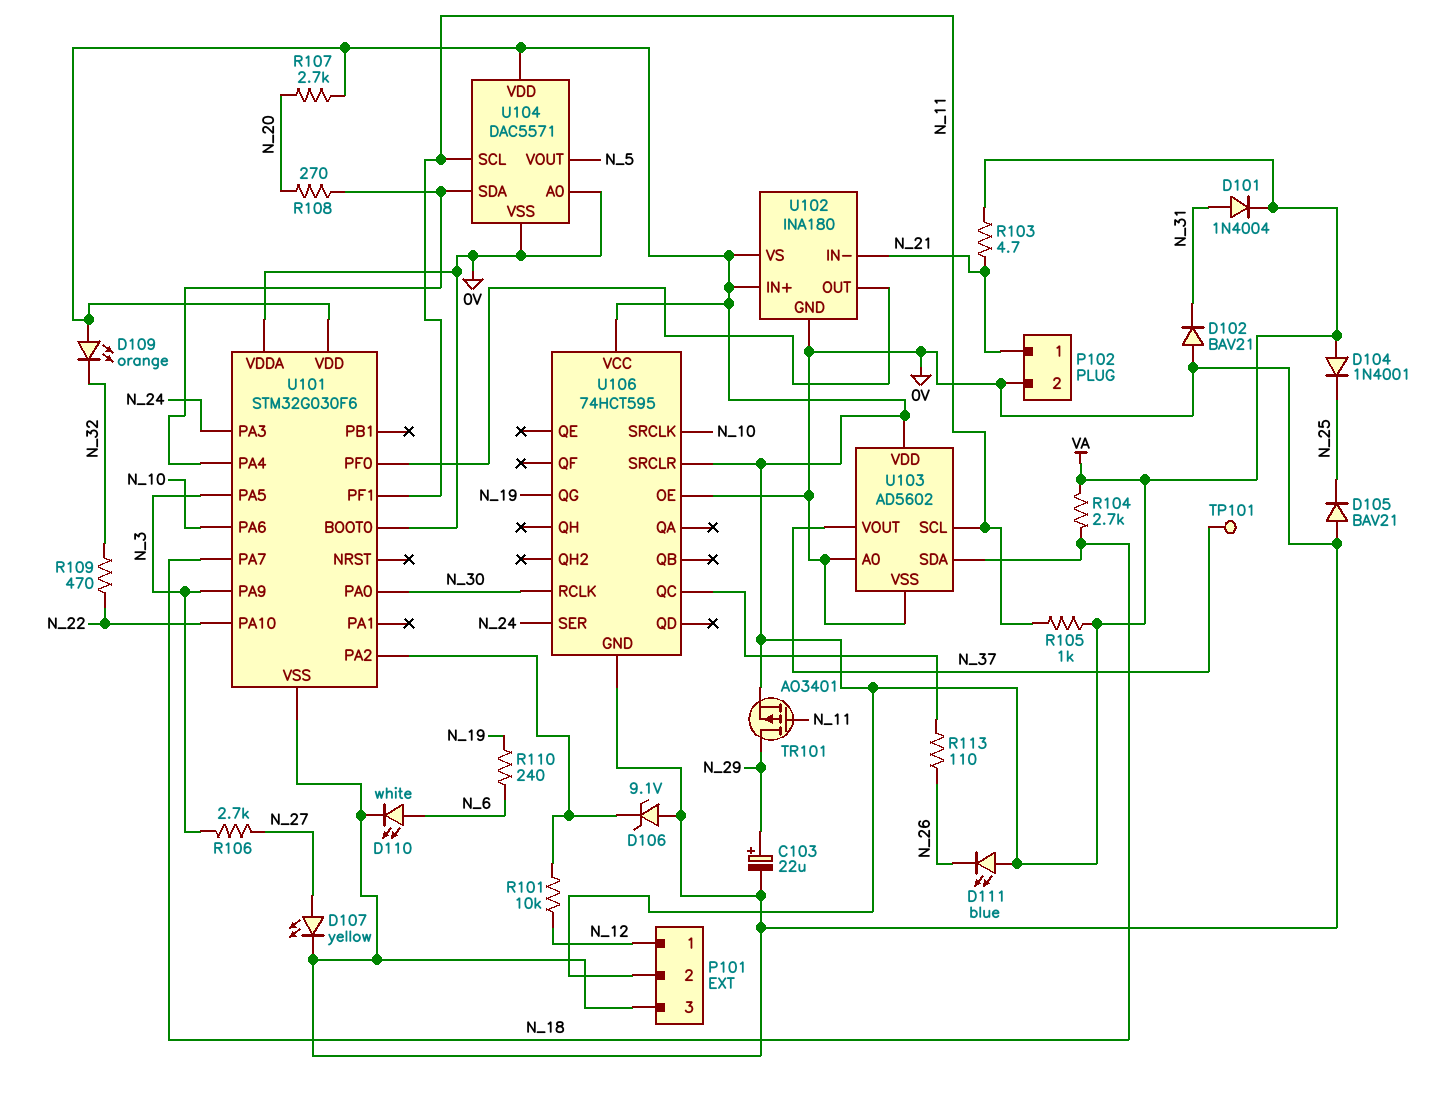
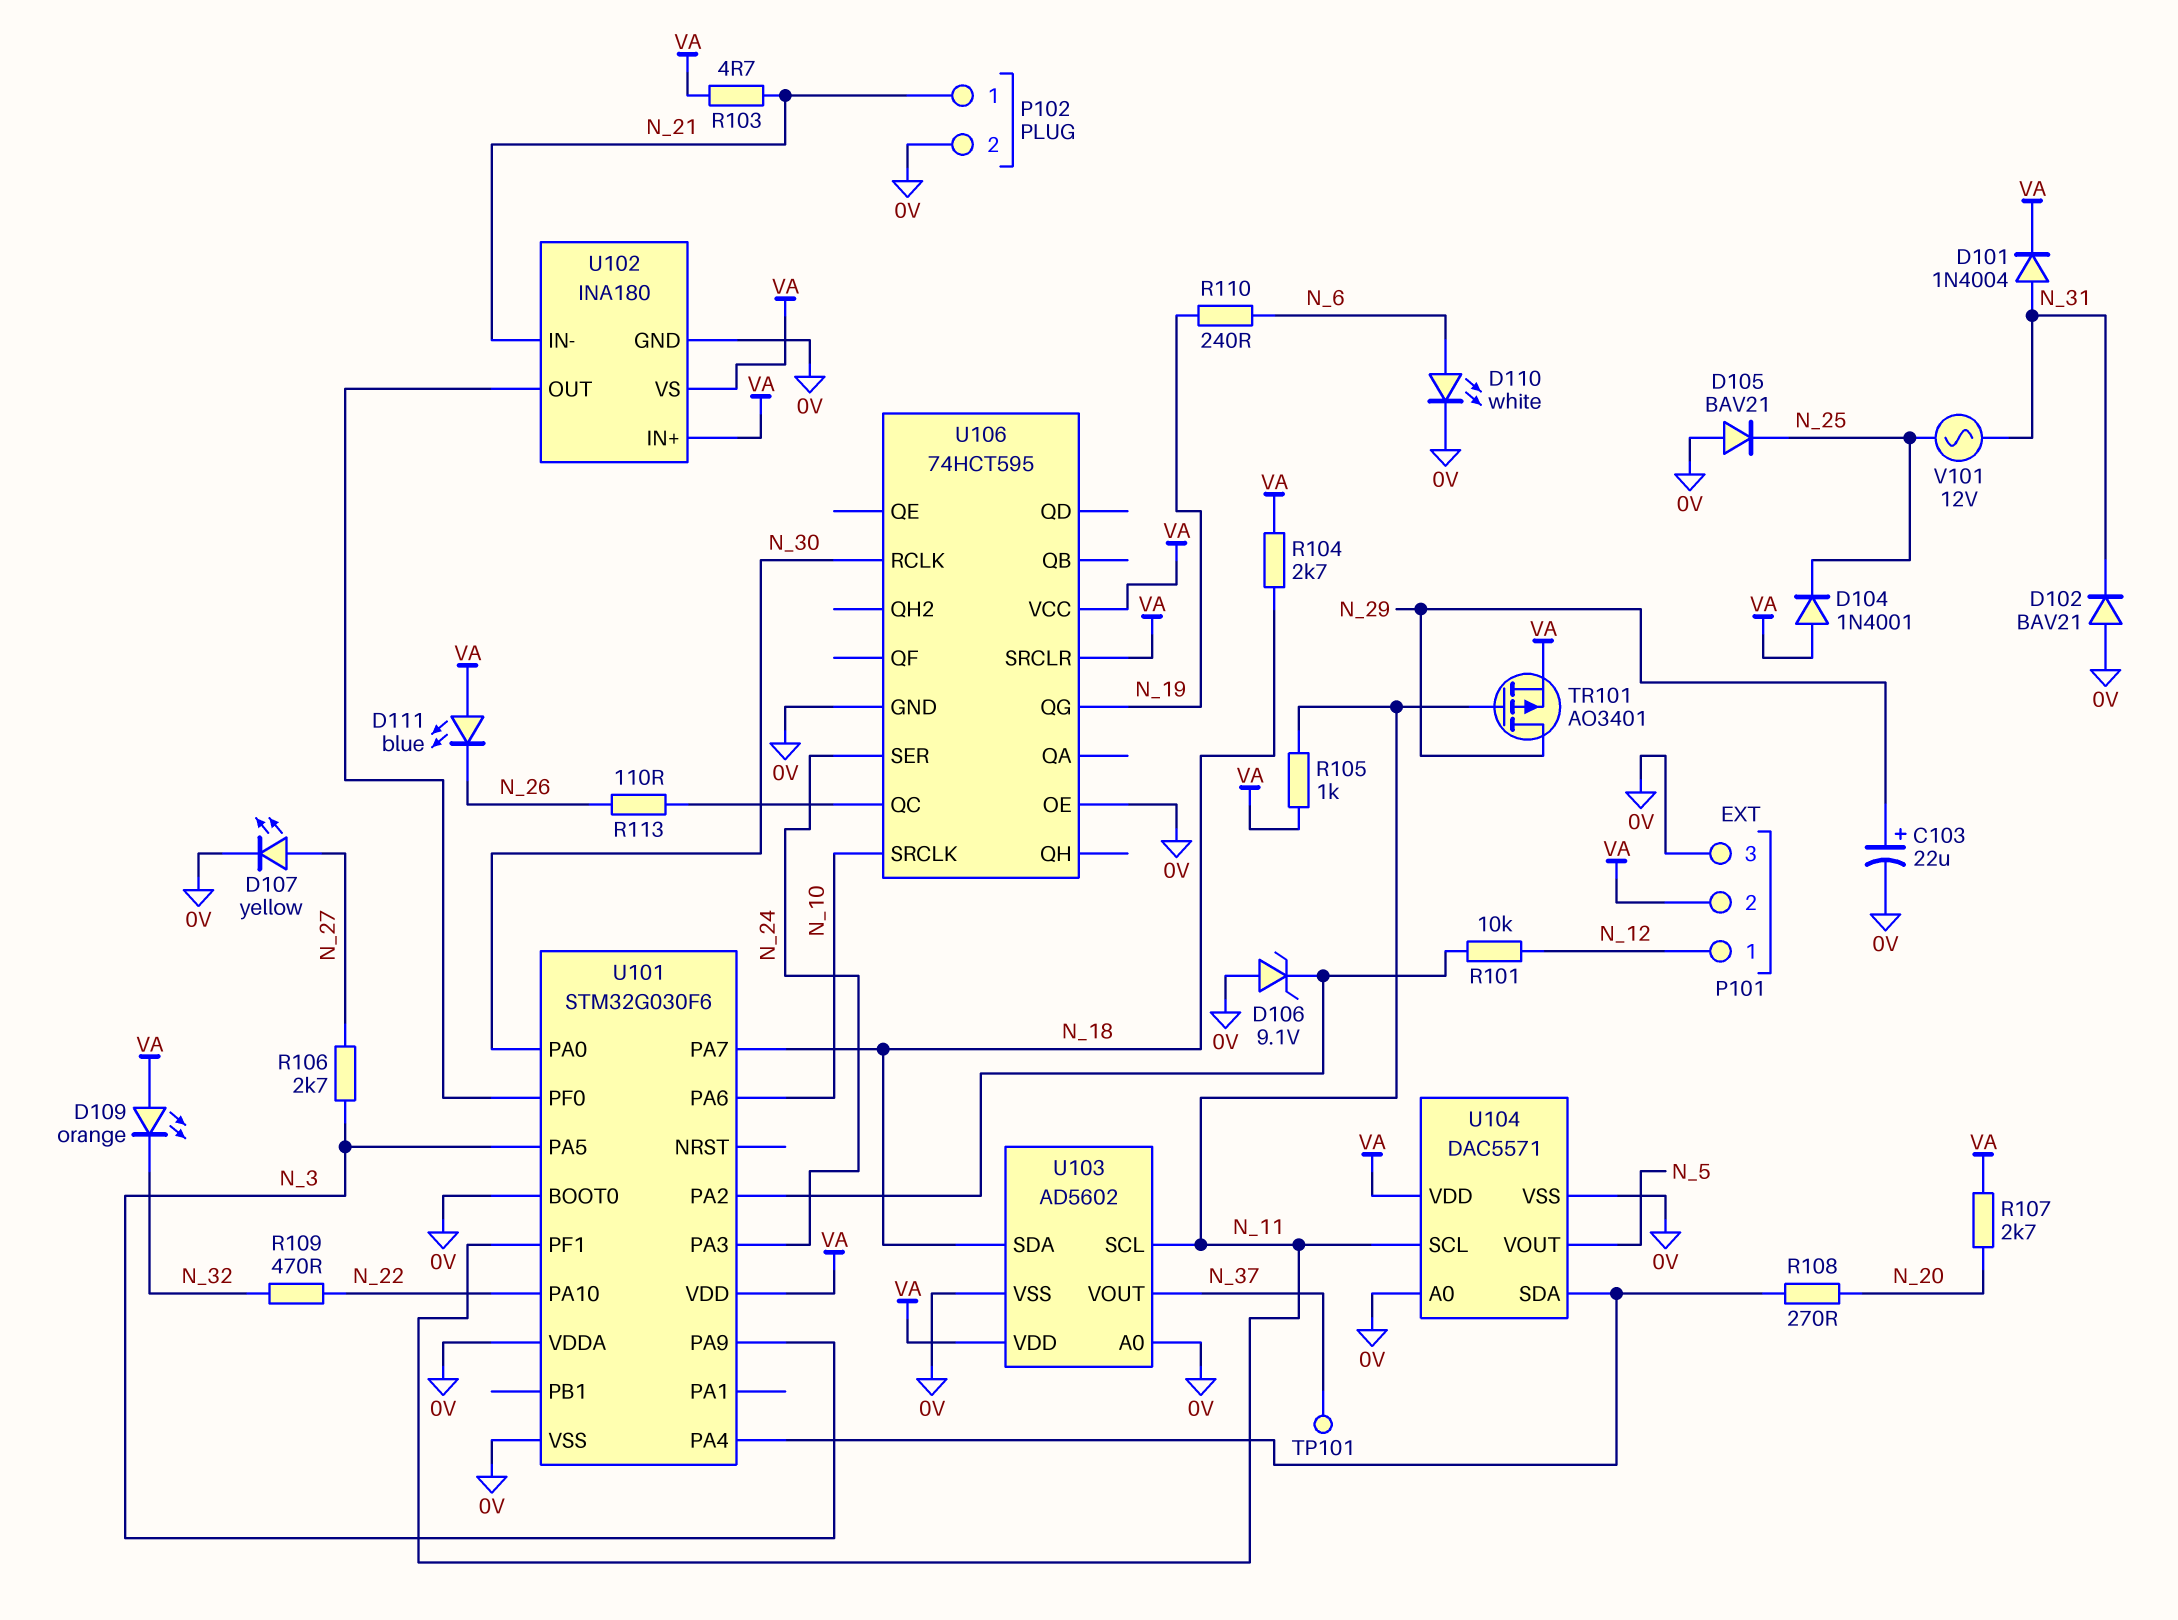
V101: none -> AC 12V (N_25, N_31)

